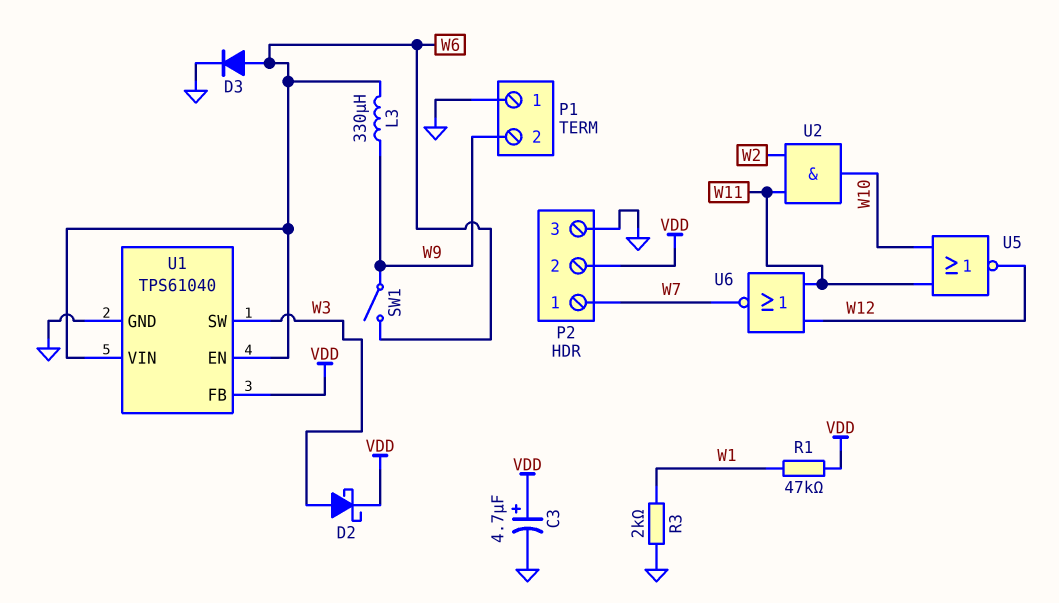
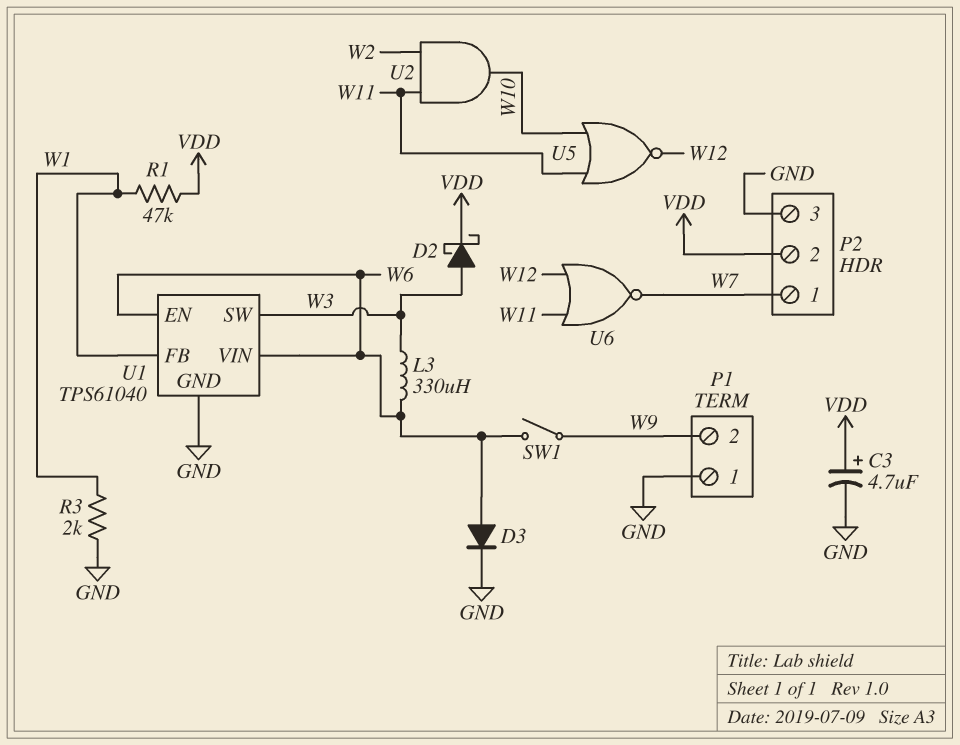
L3: 330uH (W6, W9) -> 330uH (W3, W6)
U1 pin FB: VDD -> W1

